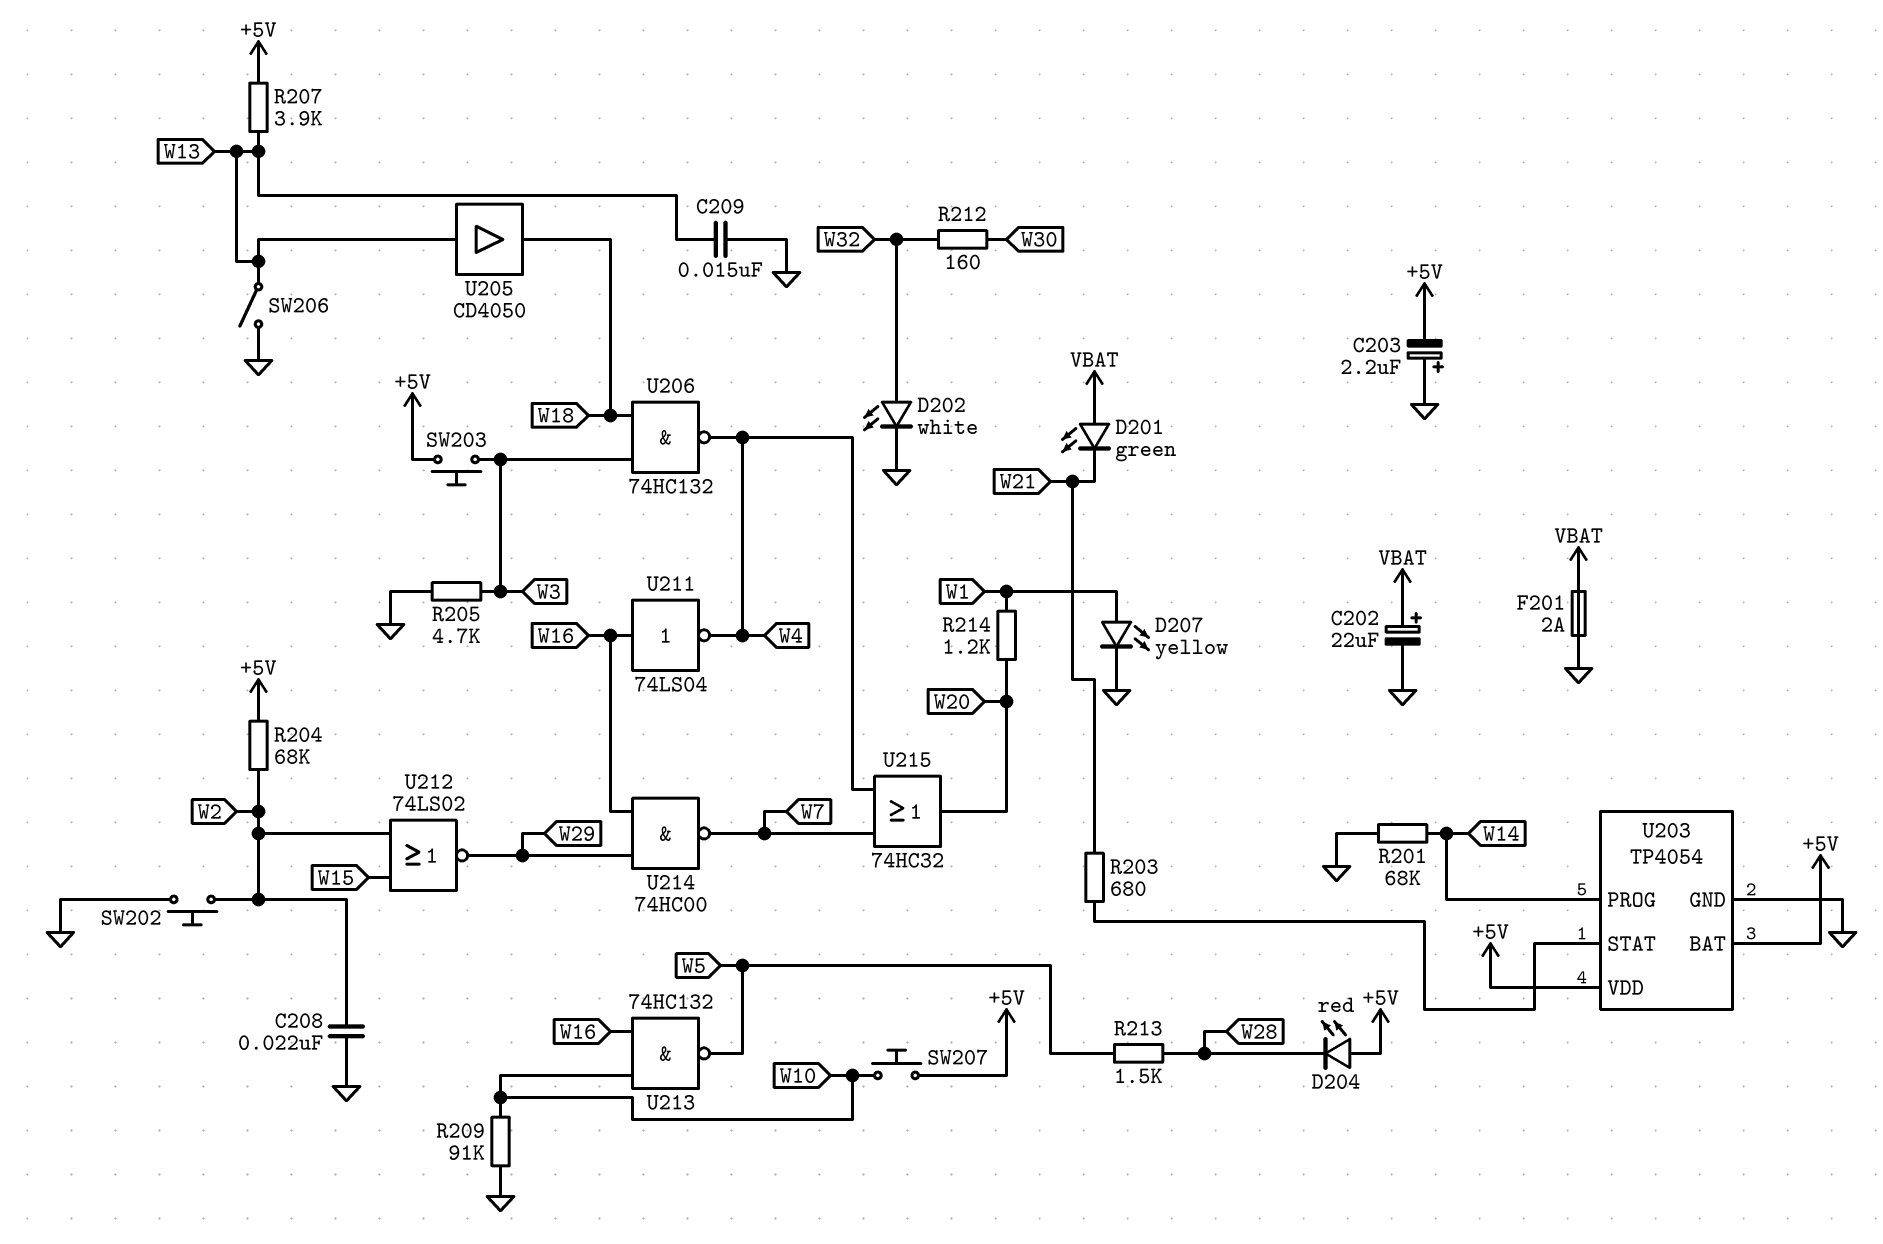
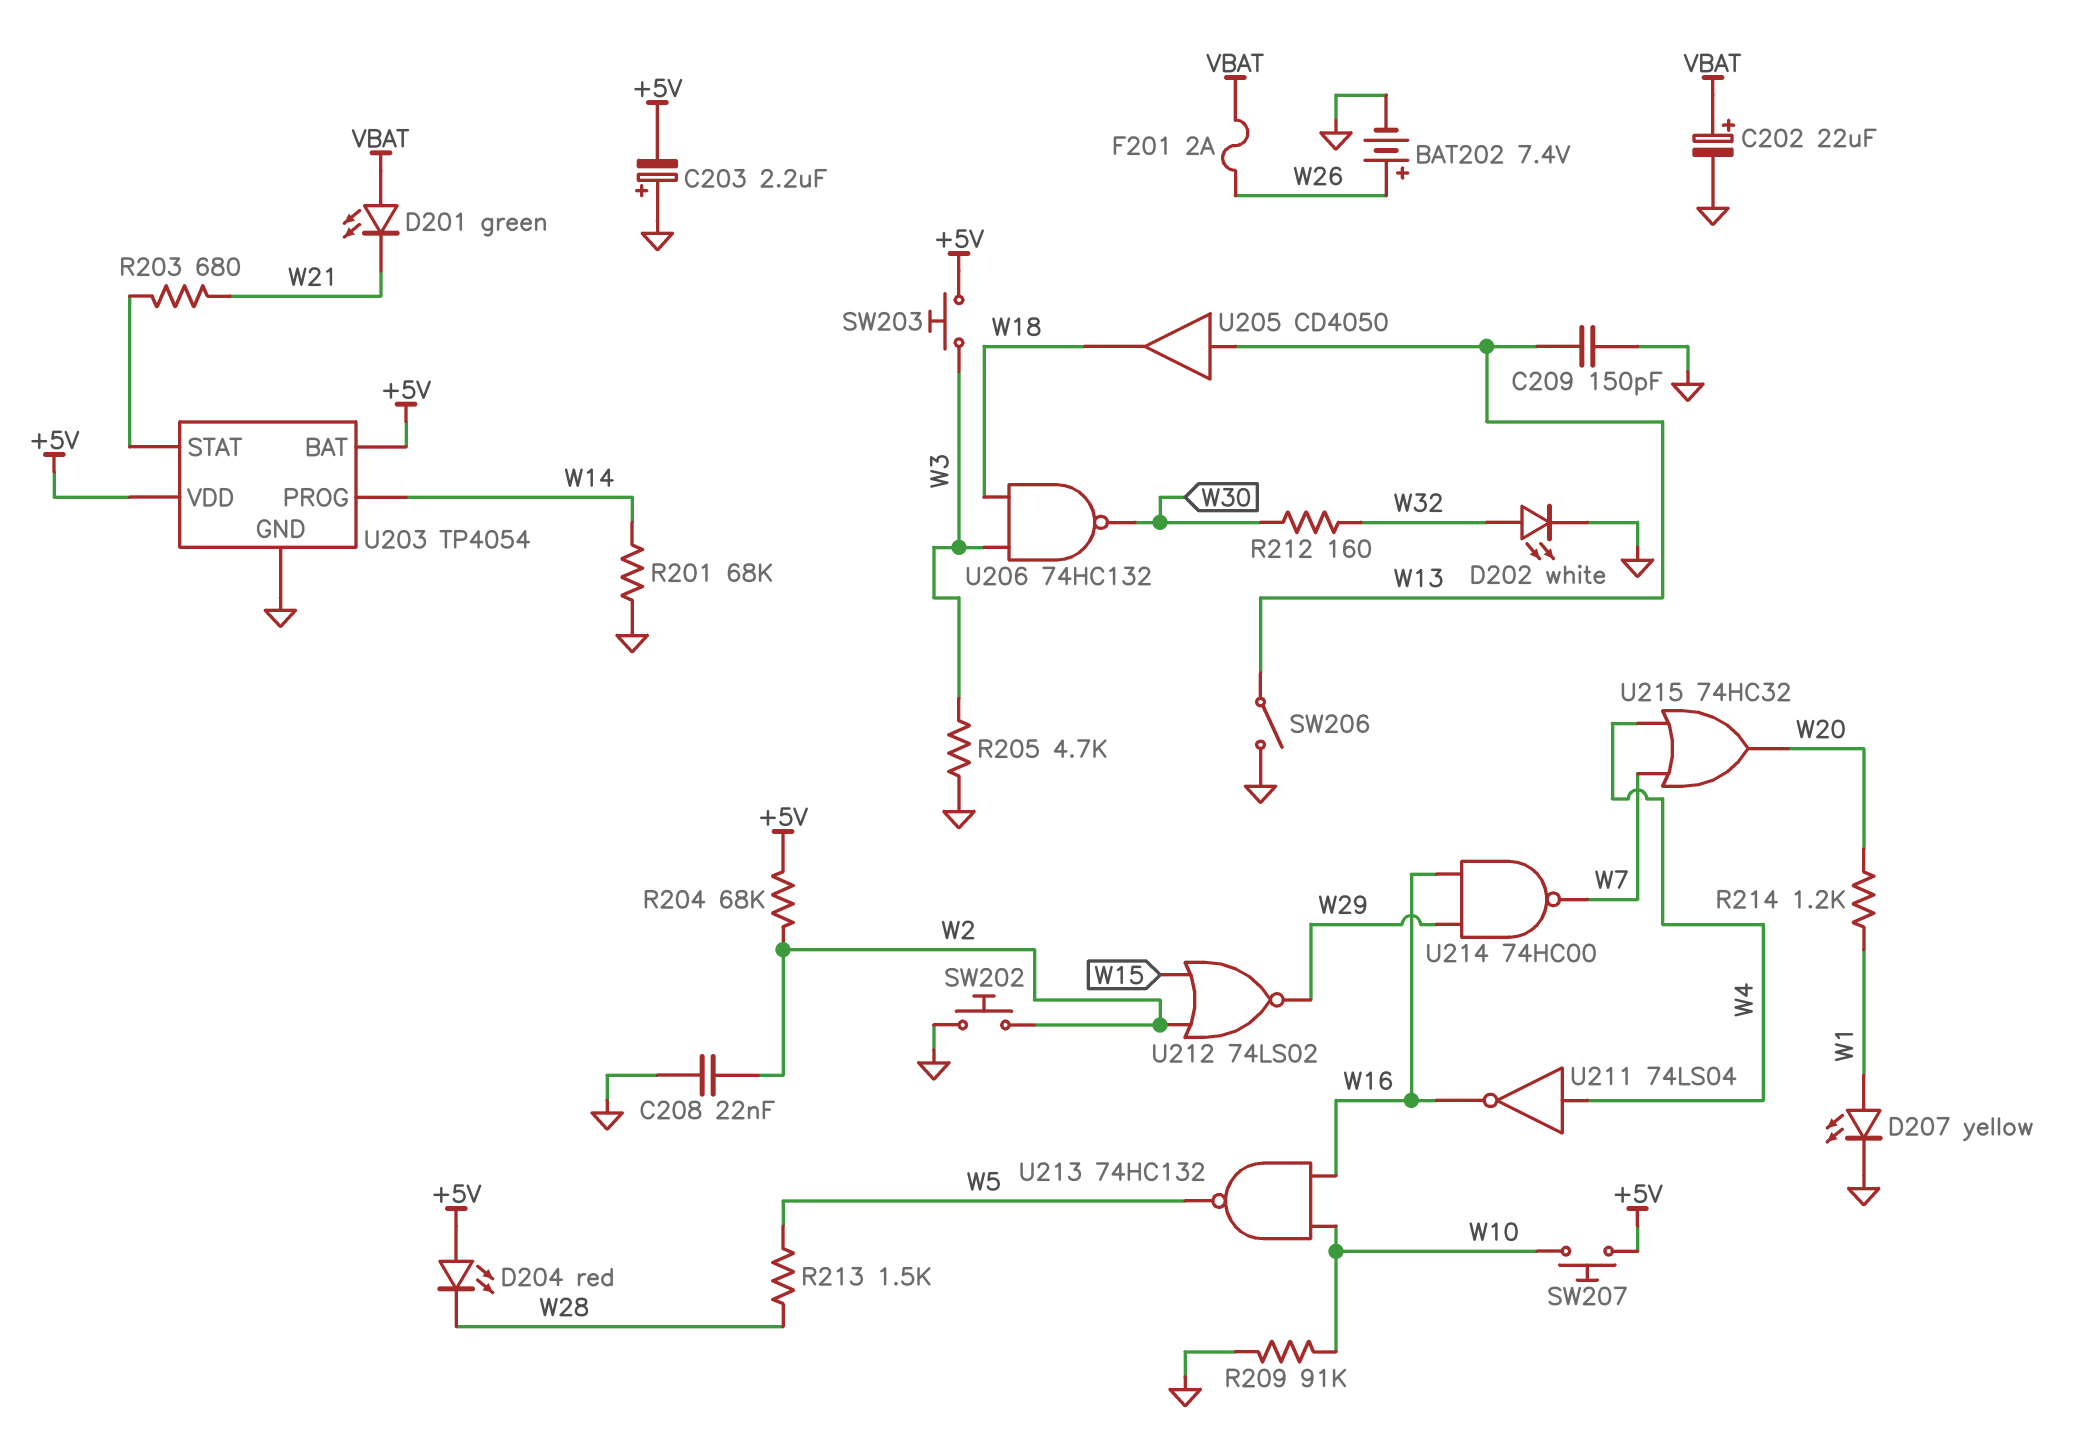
BAT202: none -> 7.4V (plus W26, minus GND)
C209: 15nF (GND, W13) -> 150pF (GND, W13)
F201: 2A (GND, VBAT) -> 2A (VBAT, W26)
R207: 3.9k (+5V, W13) -> none
U206: NAND 74HC132 (in W3, in W18, out W4) -> NAND 74HC132 (in W3, in W18, out W30)
U211: NOT 74LS04 (in W16, out W4) -> NOT 74LS04 (in W4, out W16)

